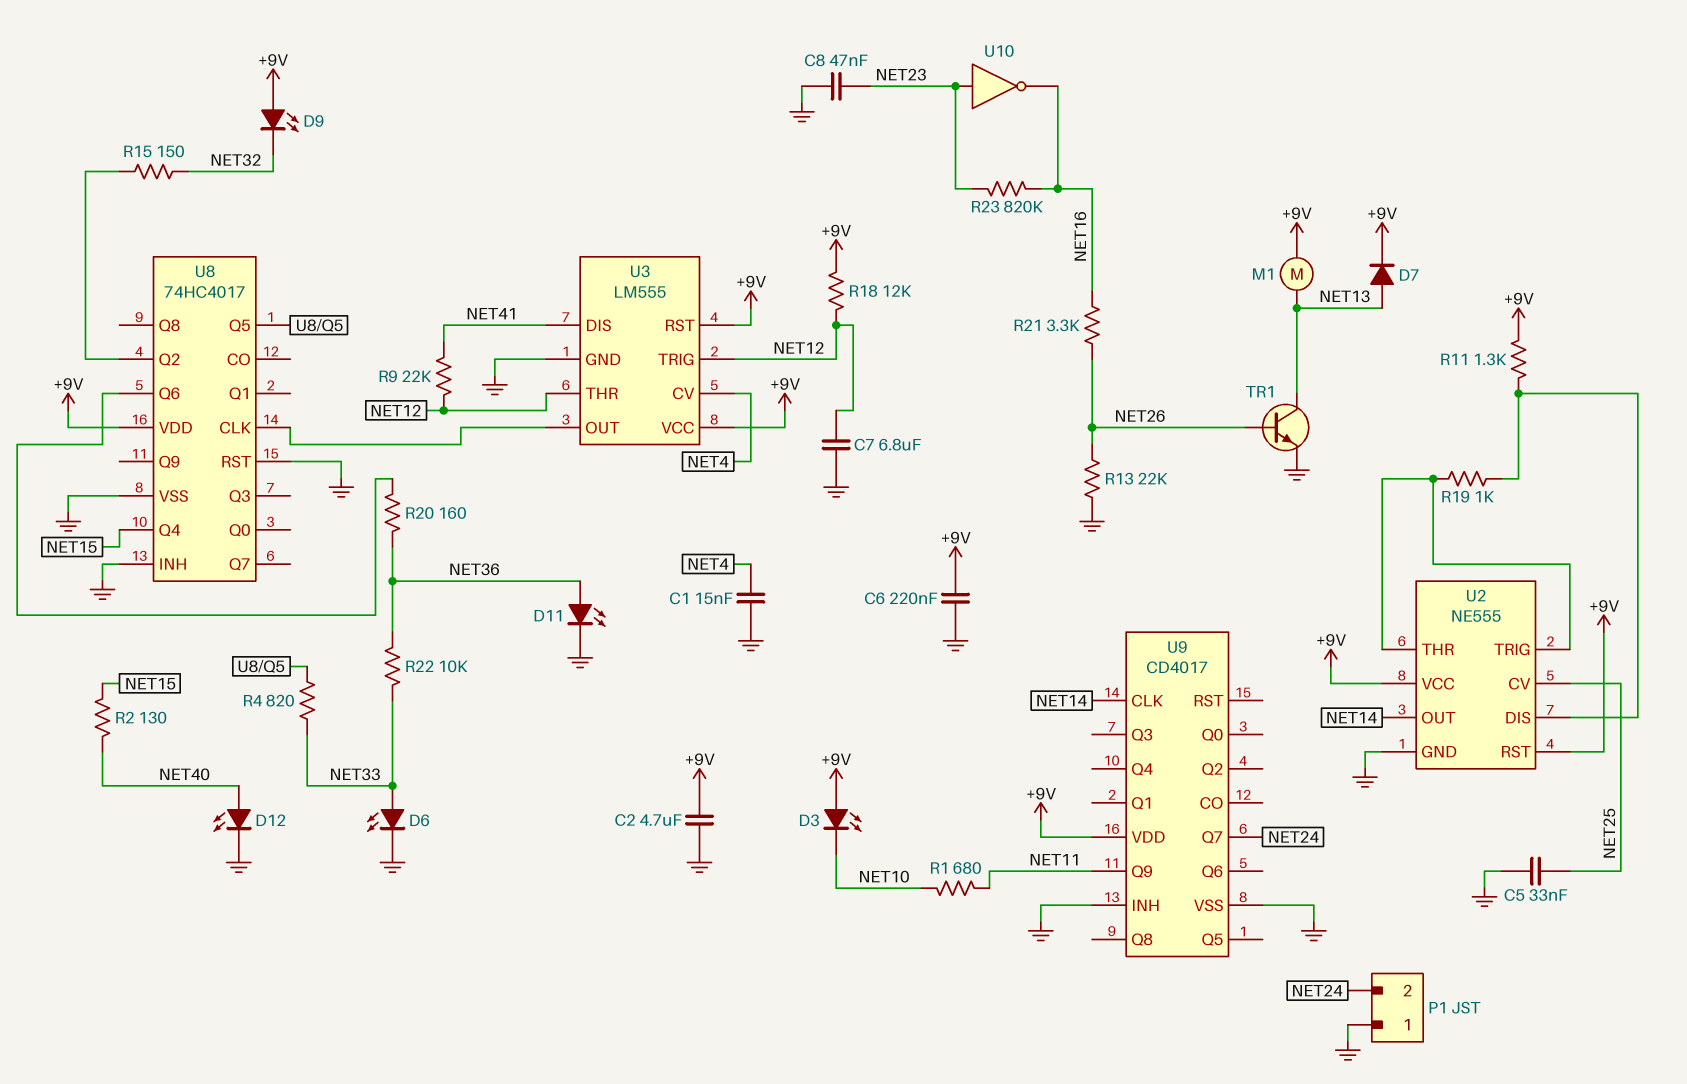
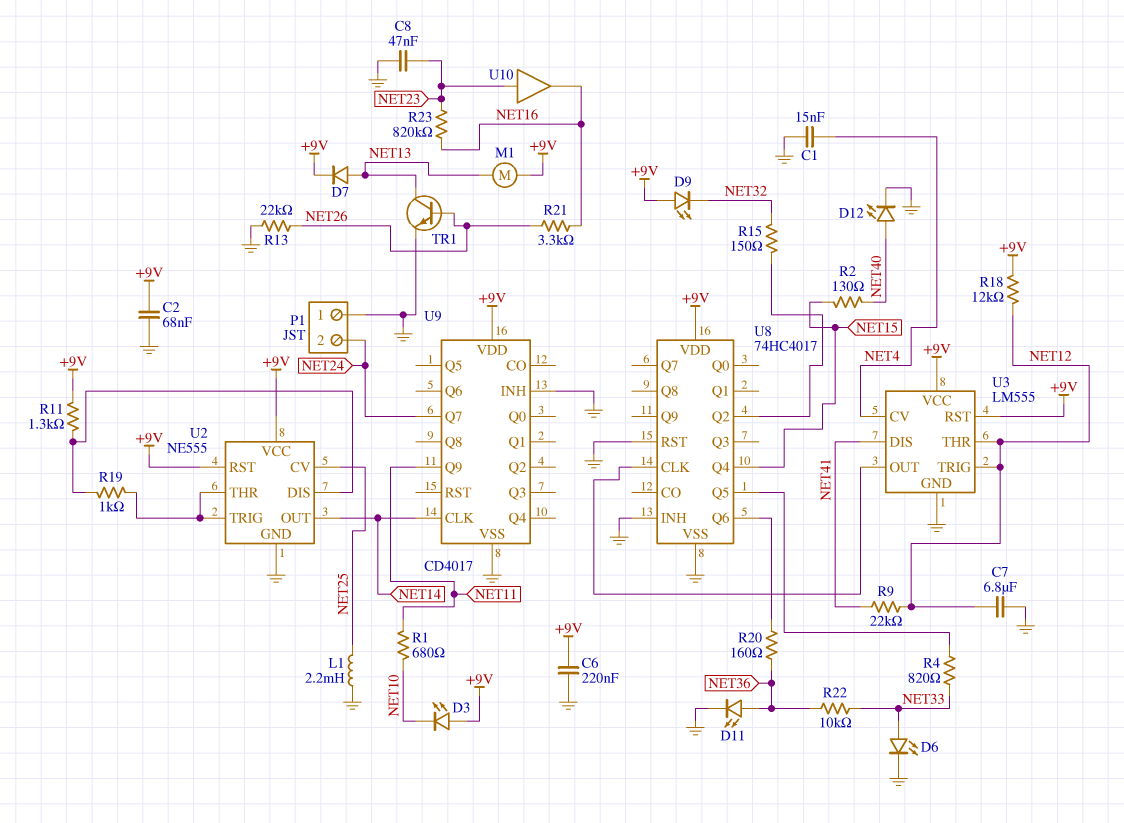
C2: 4.7uF (+9V, GND) -> 68nF (+9V, GND)
C5: 33nF (GND, NET25) -> none
L1: none -> 2.2mH (GND, NET25)
U10: NOT (in NET23, out NET16) -> buffer (in NET23, out NET16)

